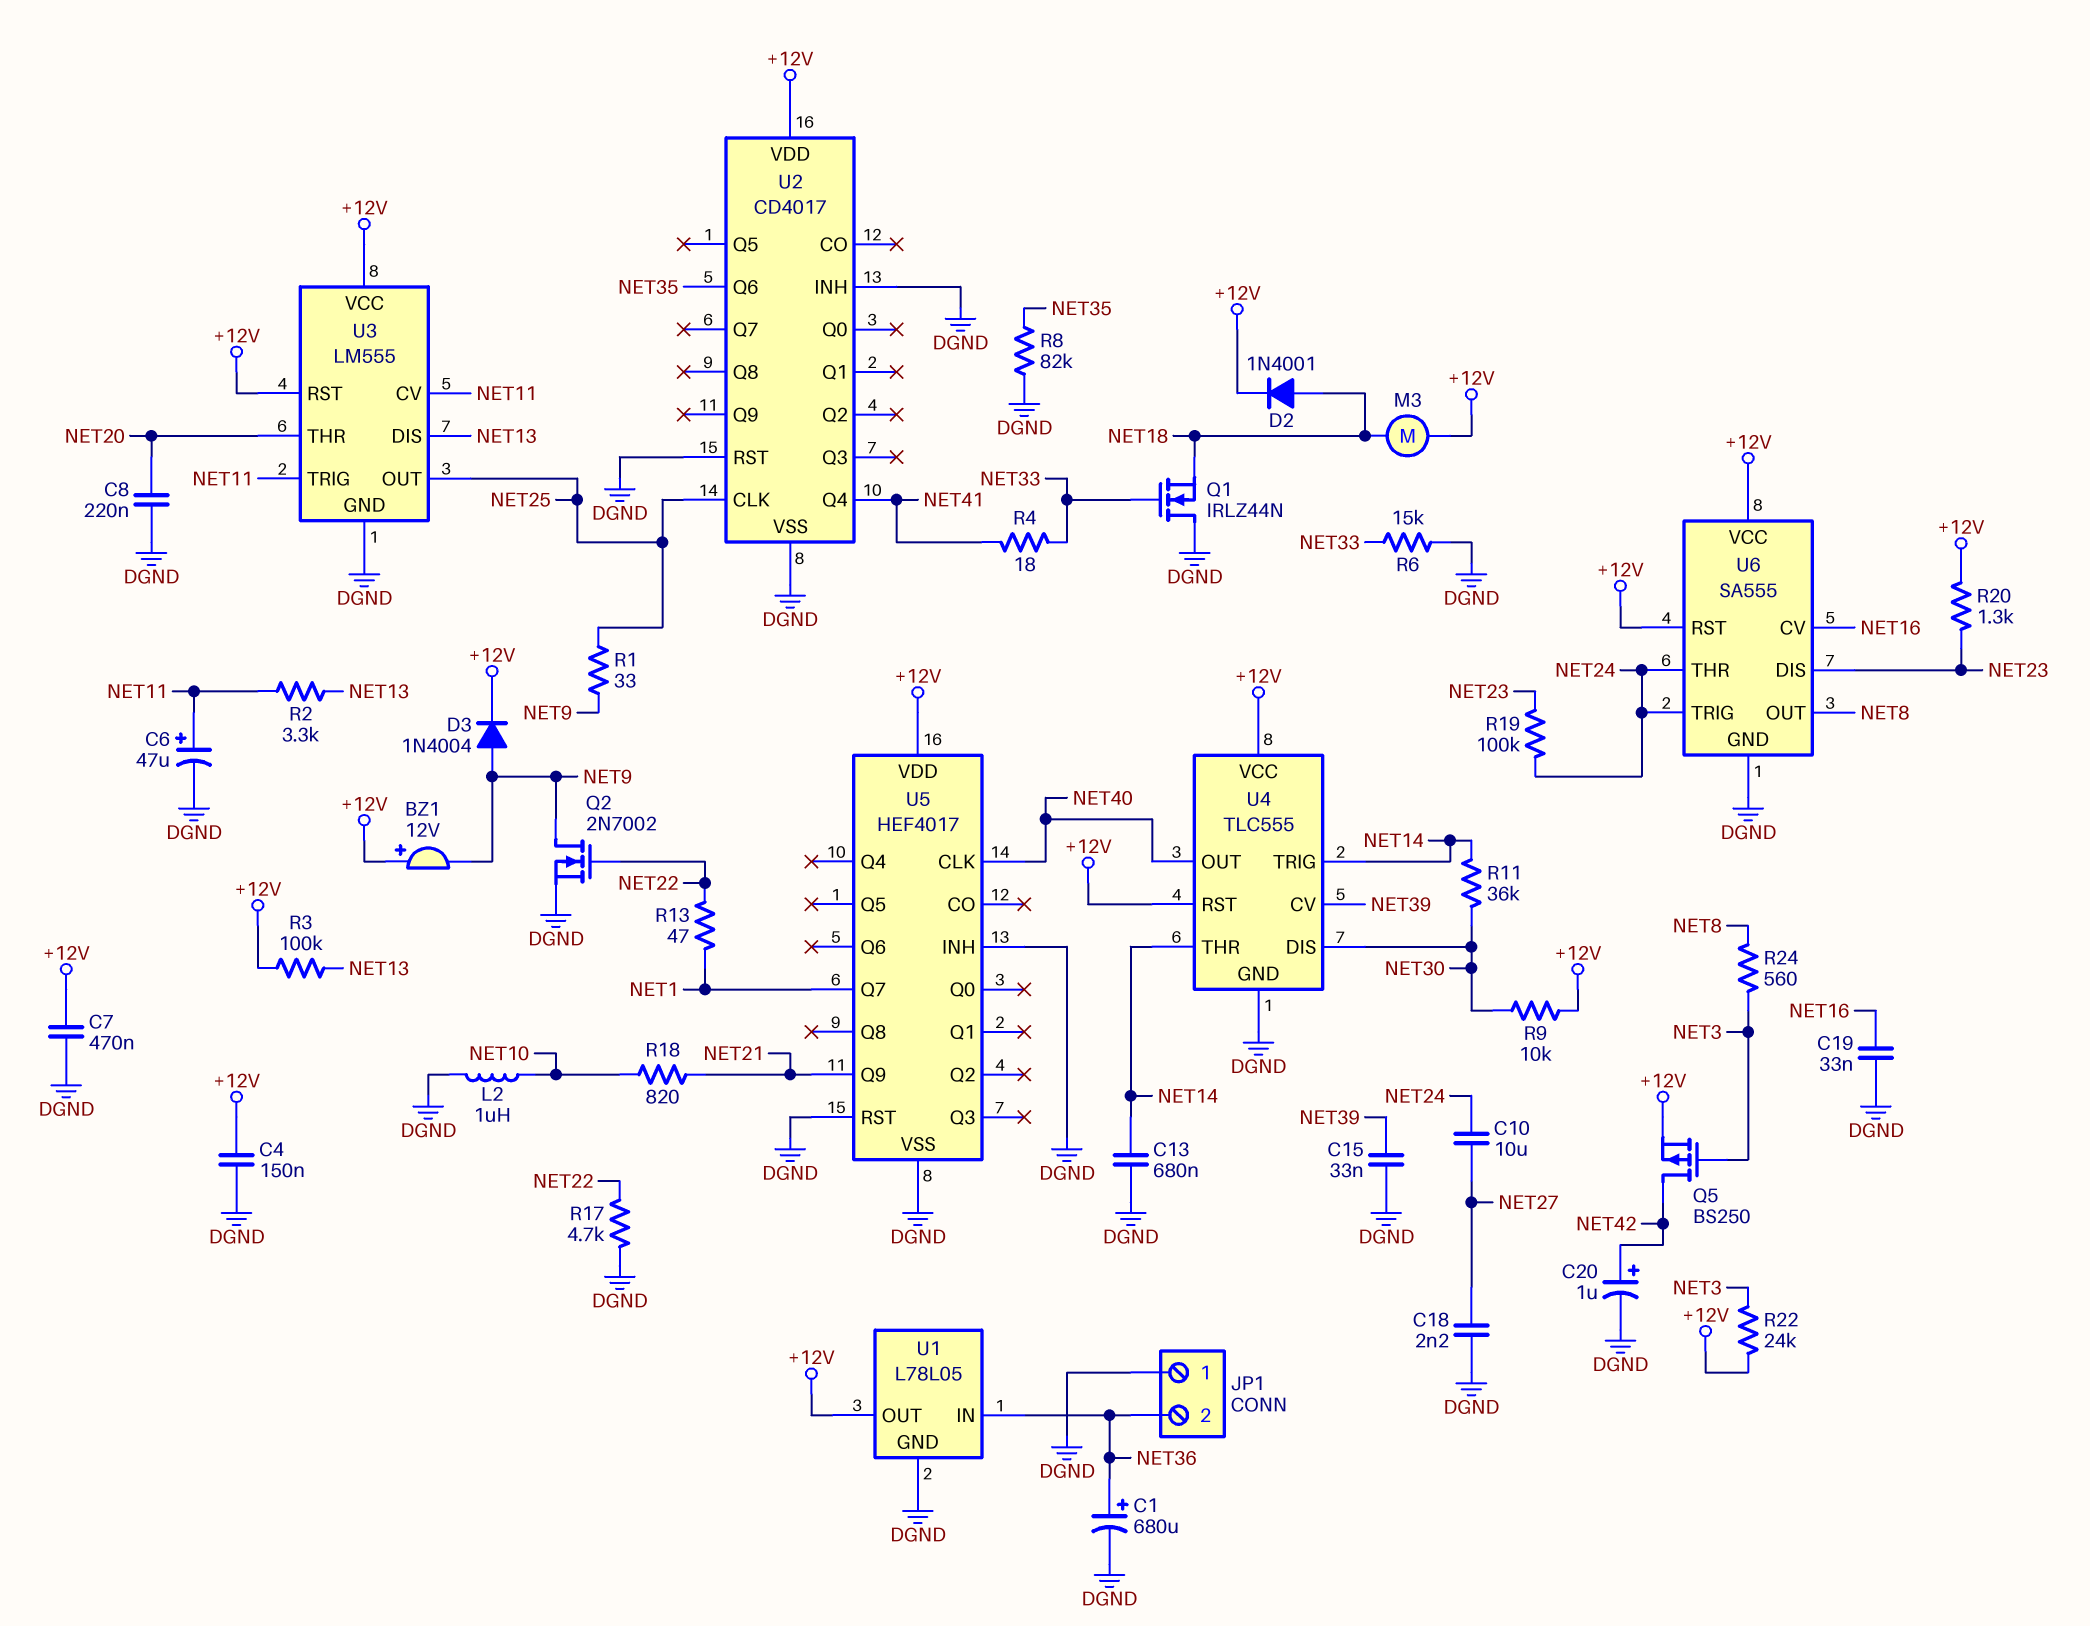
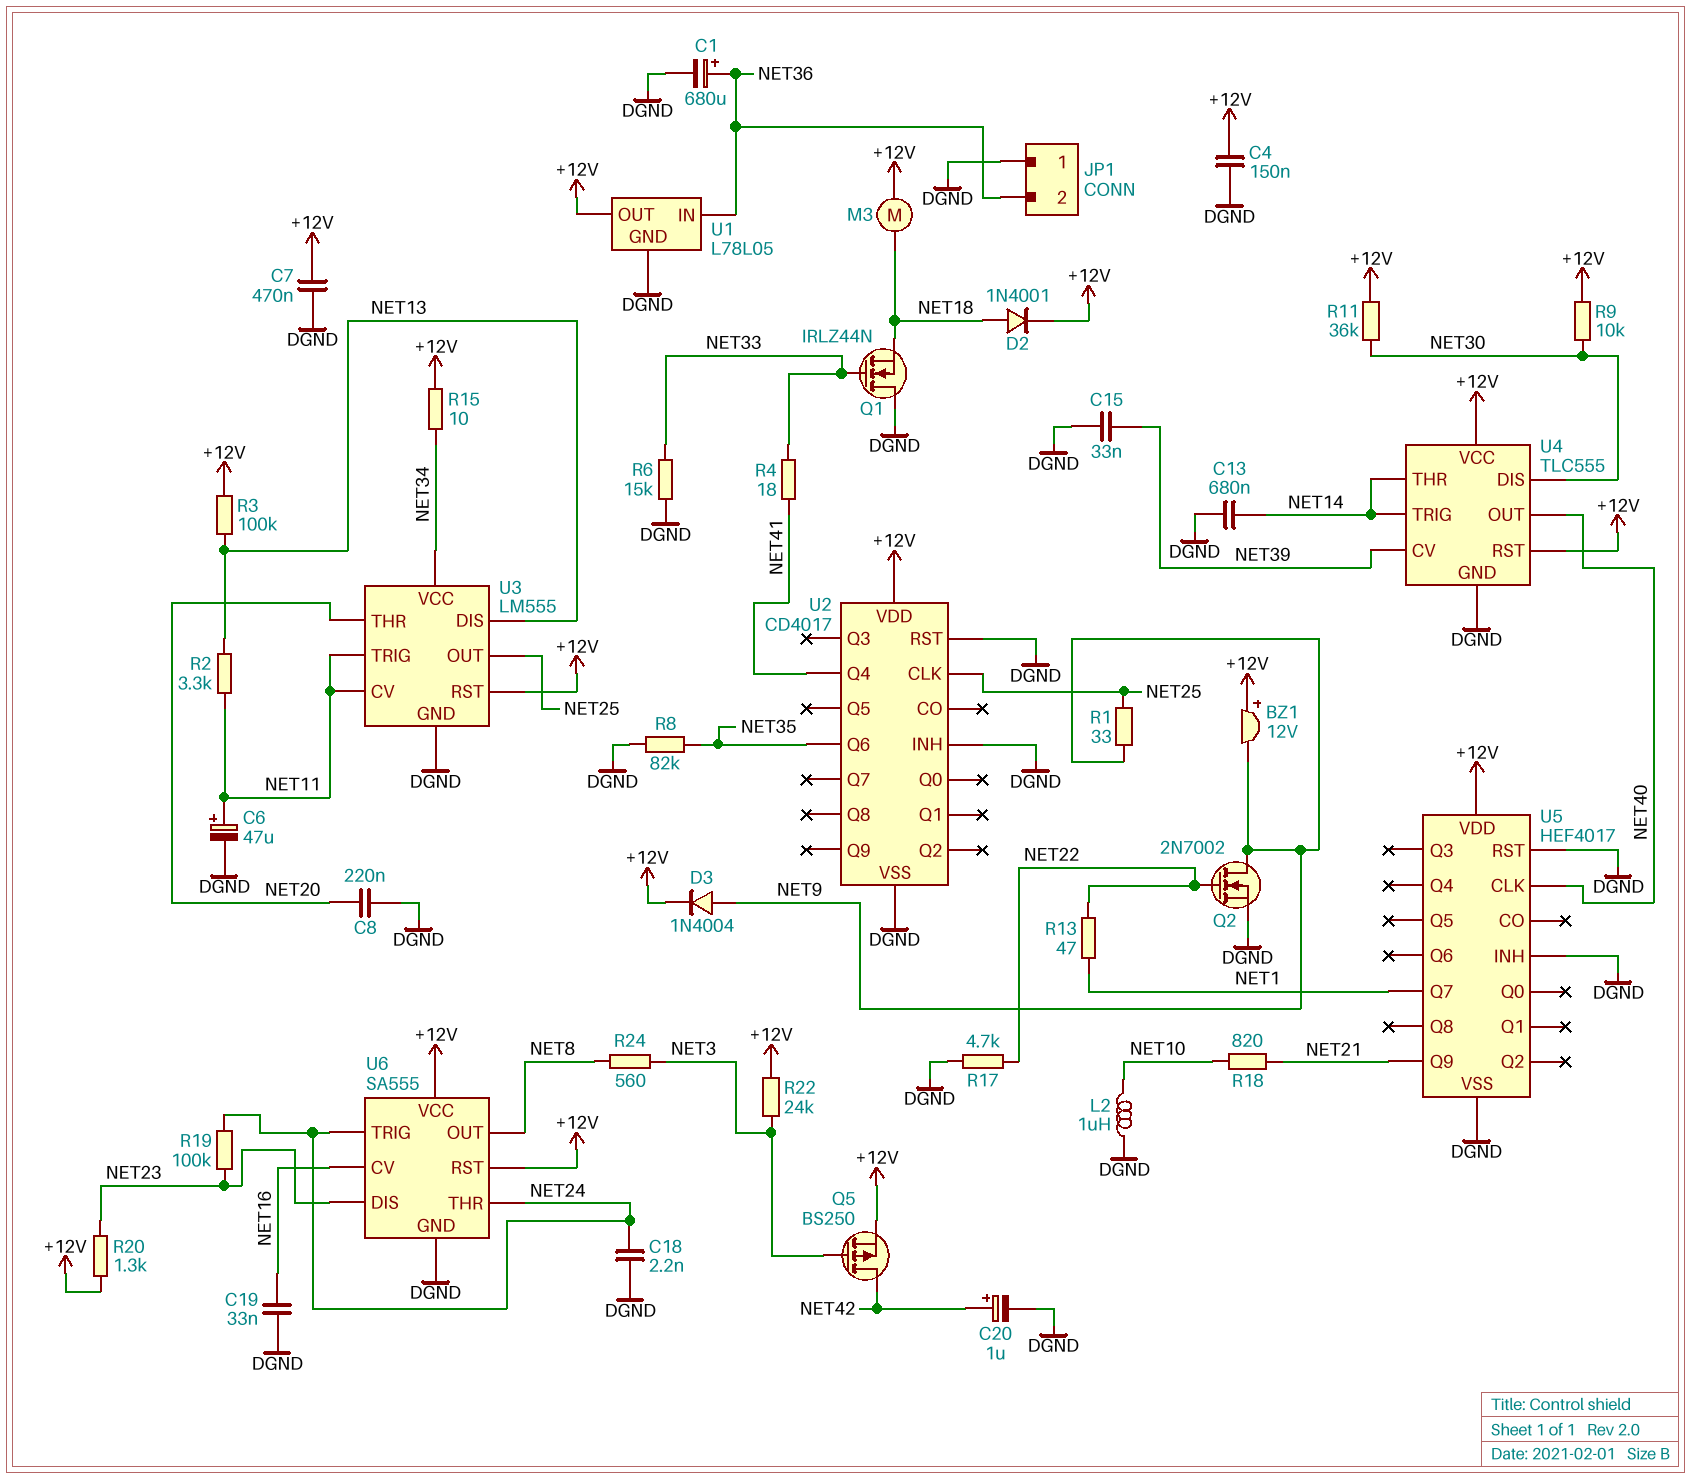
C10: 10uF (NET24, NET27) -> none
C18: 2.2nF (DGND, NET27) -> 2.2nF (DGND, NET24)
R11: 36k (NET14, NET30) -> 36k (+12V, NET30)
R15: none -> 10 (+12V, NET34)
U3 pin VCC: +12V -> NET34

